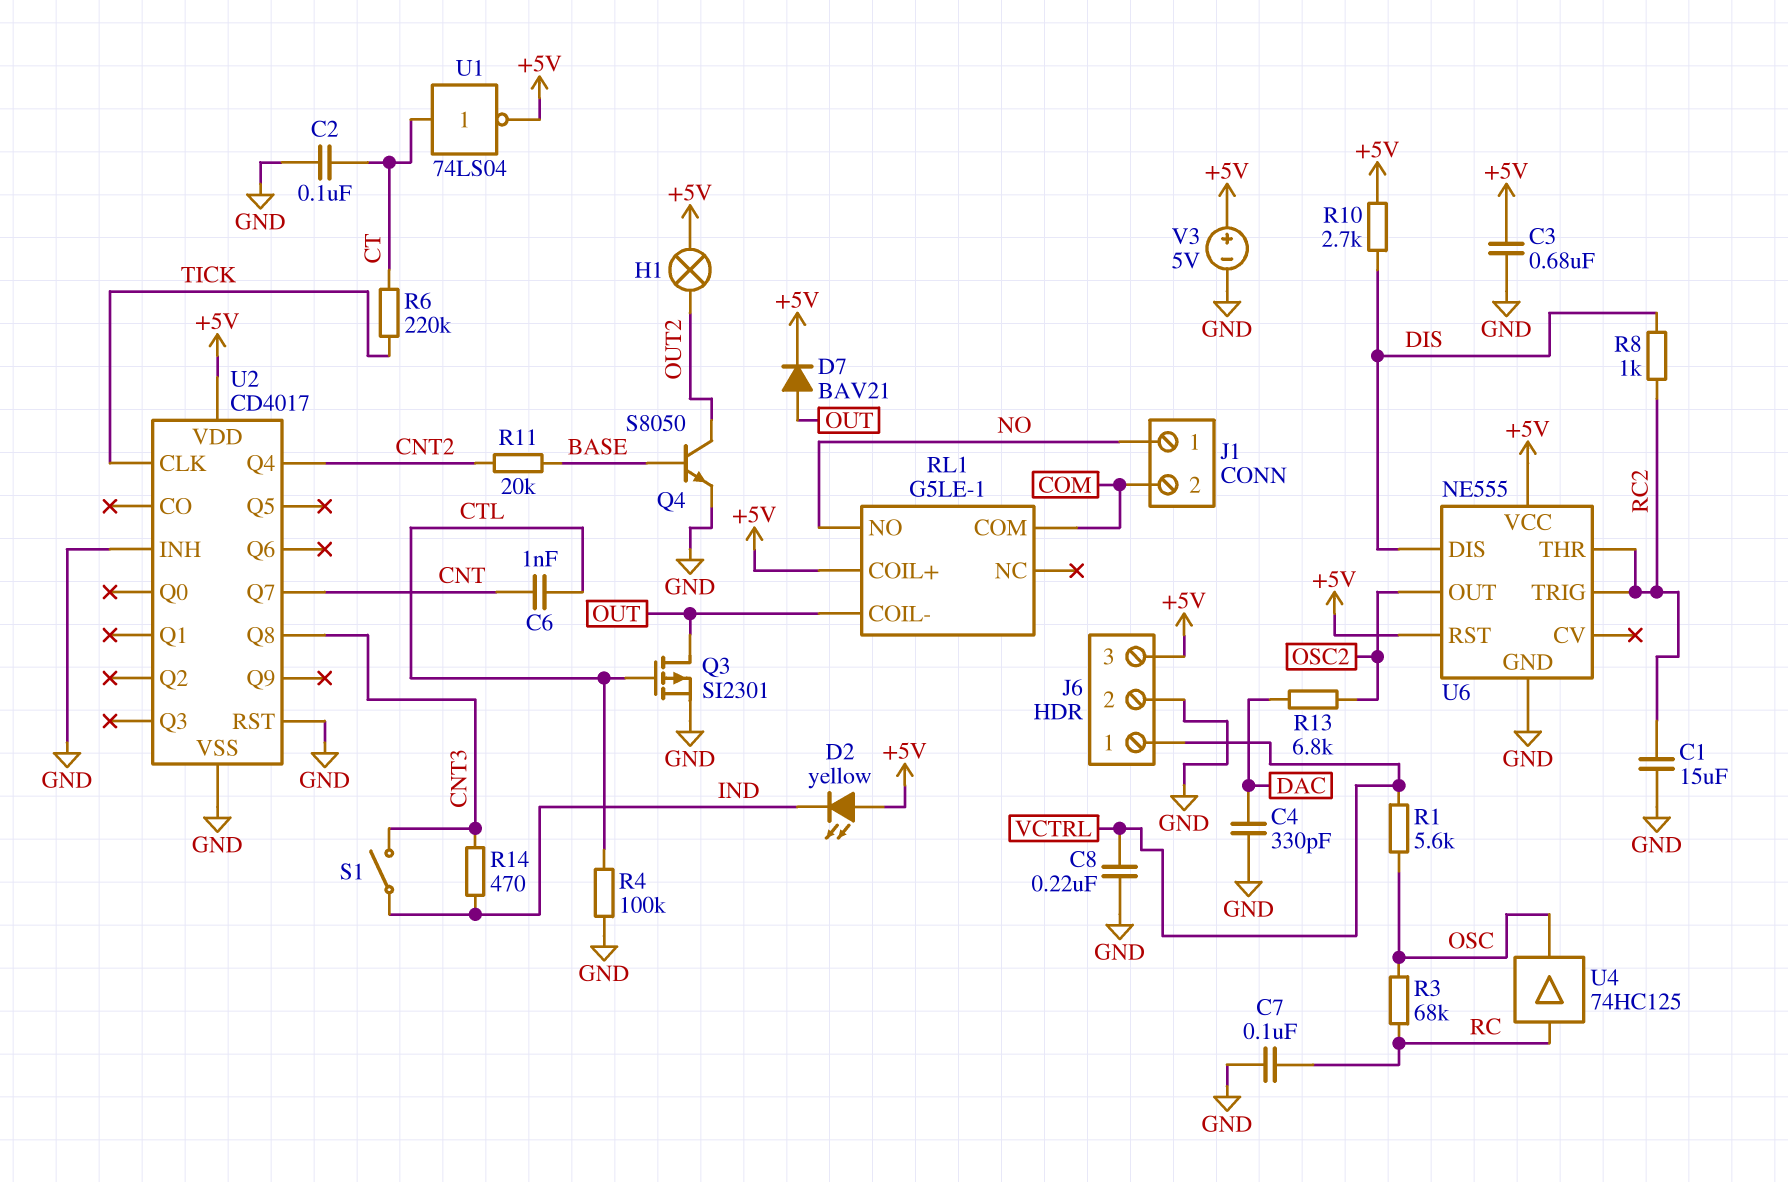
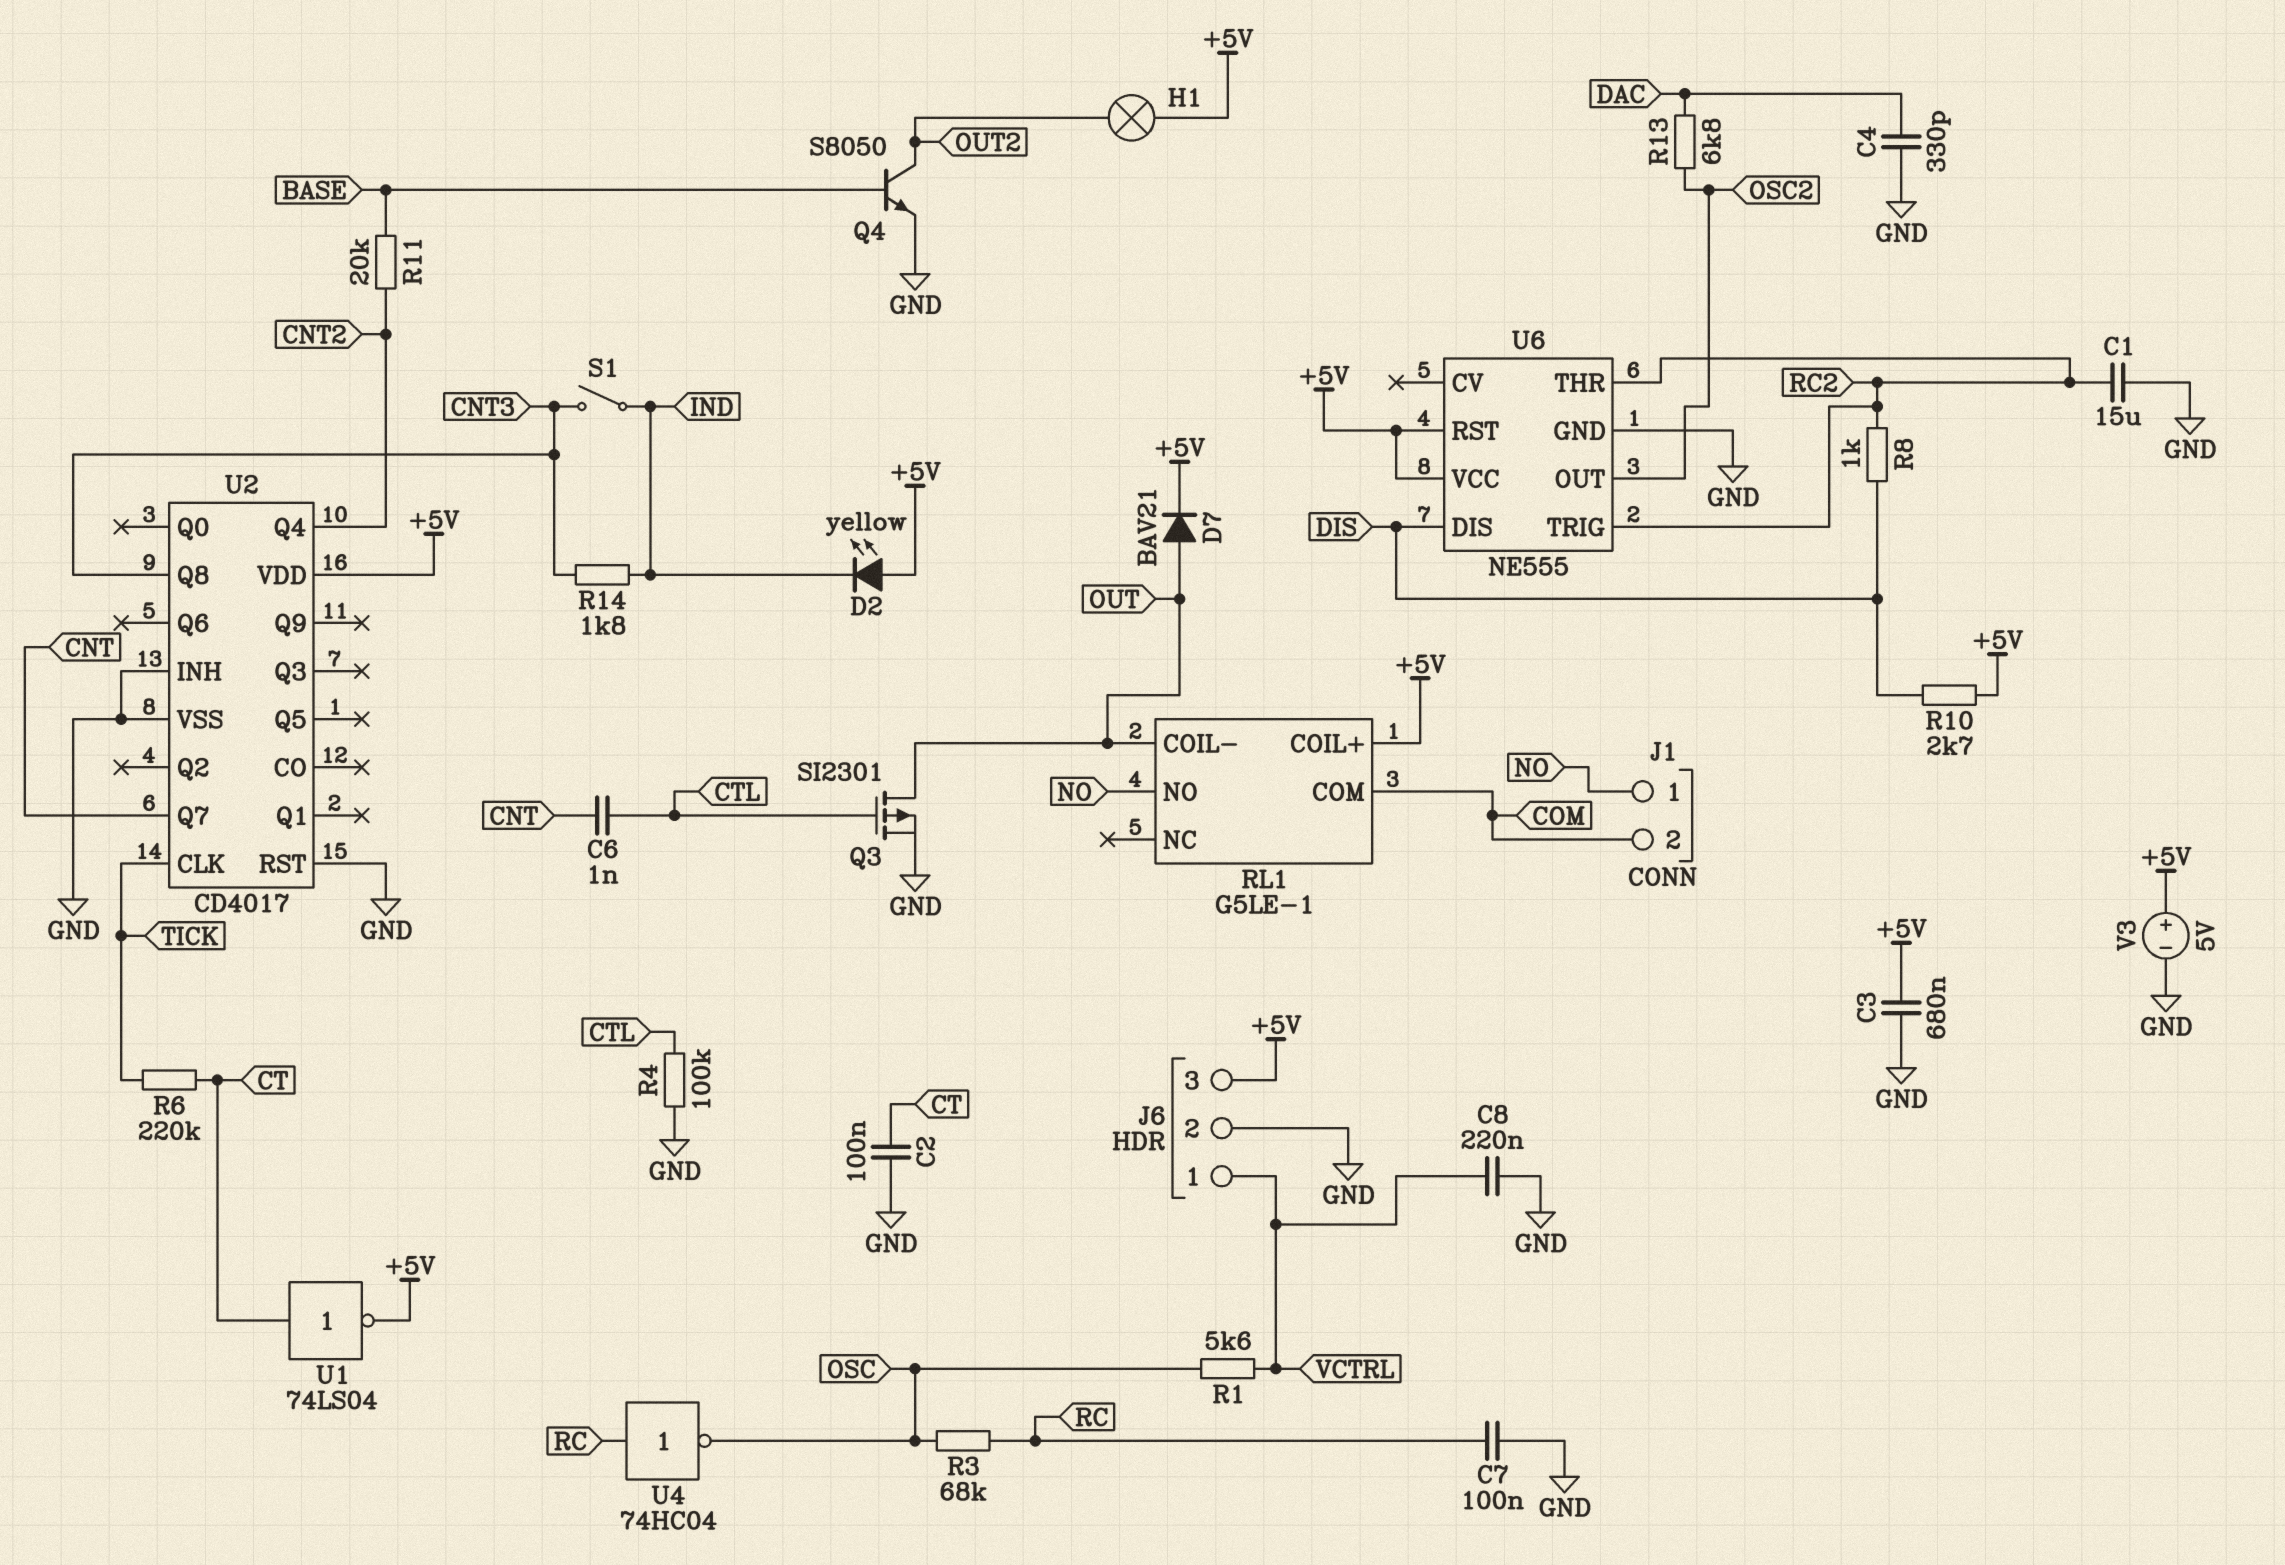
R14: 470 (CNT3, IND) -> 1.8k (CNT3, IND)
U4: buffer 74HC125 (in RC, out OSC) -> NOT 74HC04 (in RC, out OSC)

